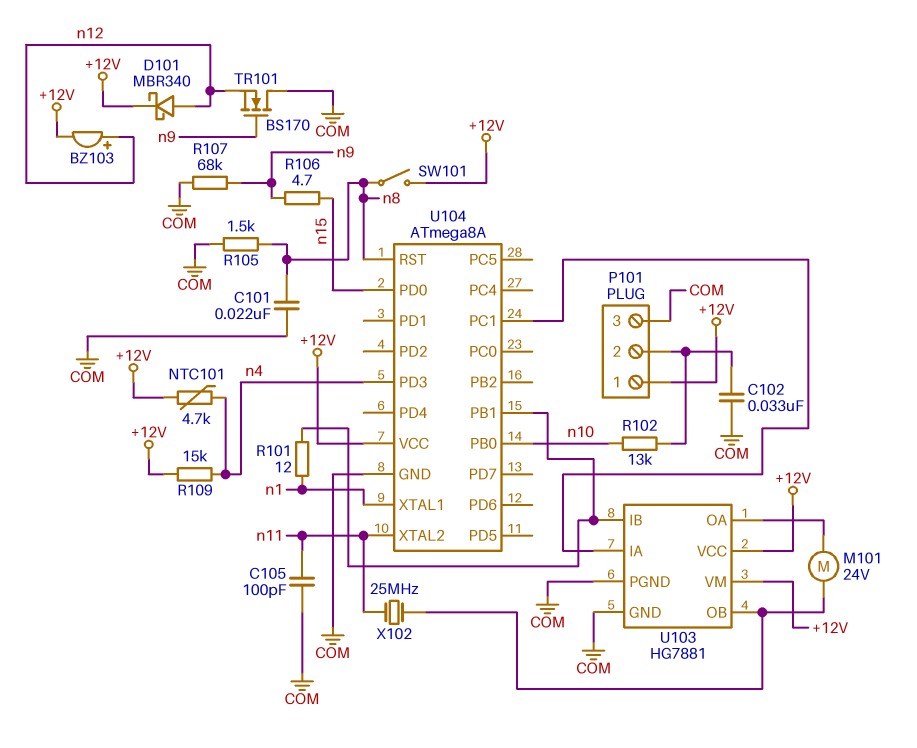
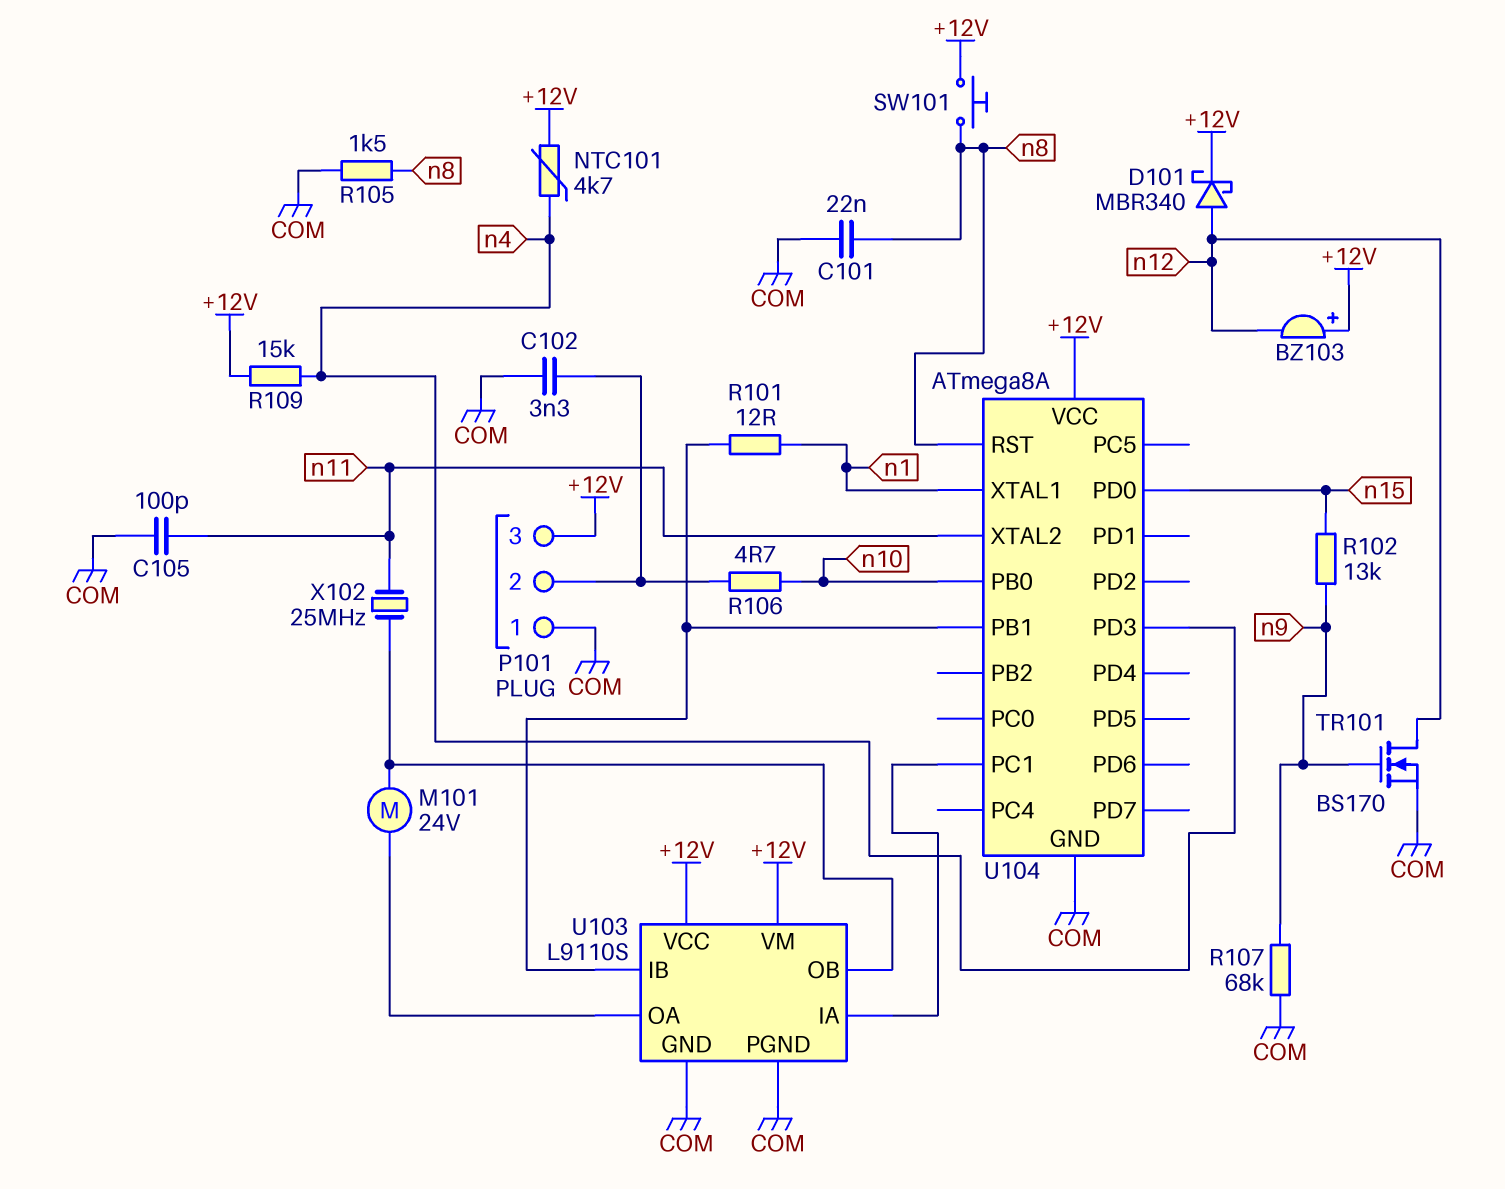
BZ103: buzzer (plus n12, minus +12V) -> buzzer (plus +12V, minus n12)
C102: 33nF (COM, P101/2) -> 3.3nF (COM, P101/2)
P101 pin 1: +12V -> COM
P101 pin 3: COM -> +12V
R102: 13k (P101/2, n10) -> 13k (n9, n15)
R106: 4.7 (n9, n15) -> 4.7 (P101/2, n10)
SW101: switch (+12V, n8) -> button (+12V, n8)
TR101: NMOS BS170 (G n9, D COM, S n12) -> NMOS BS170 (G n9, D n12, S COM)
U103: HG7881 -> L9110S

